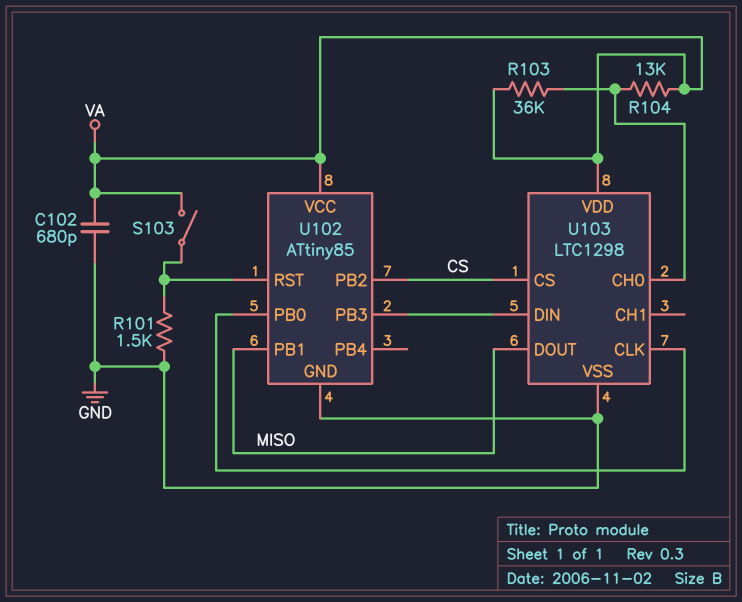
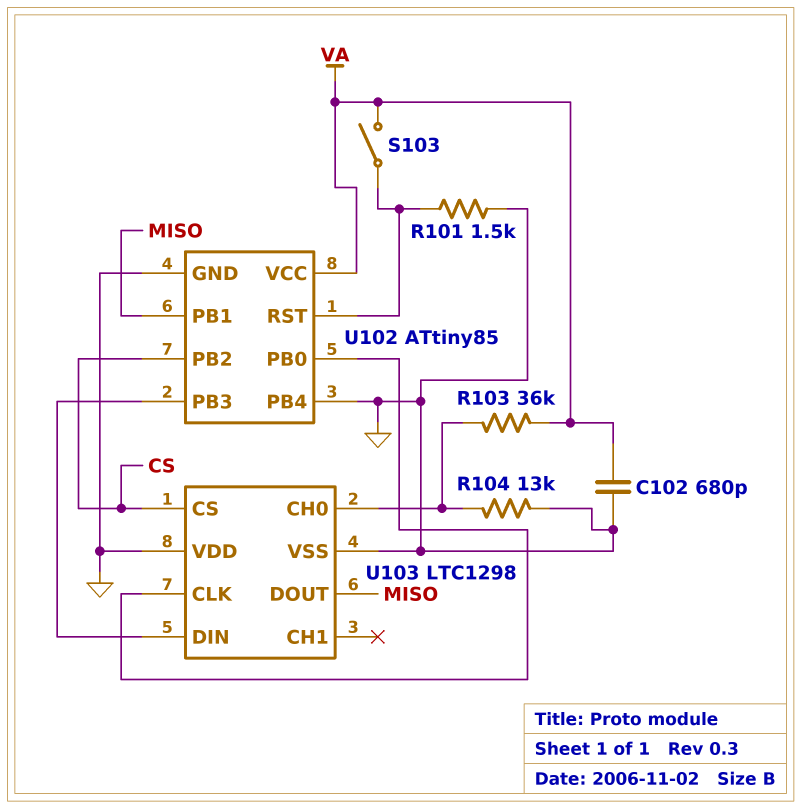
R104: 13k (U103/CH0, VA) -> 13k (GND, U103/CH0)
U102 pin PB4: none -> GND
U103 pin VDD: VA -> GND

